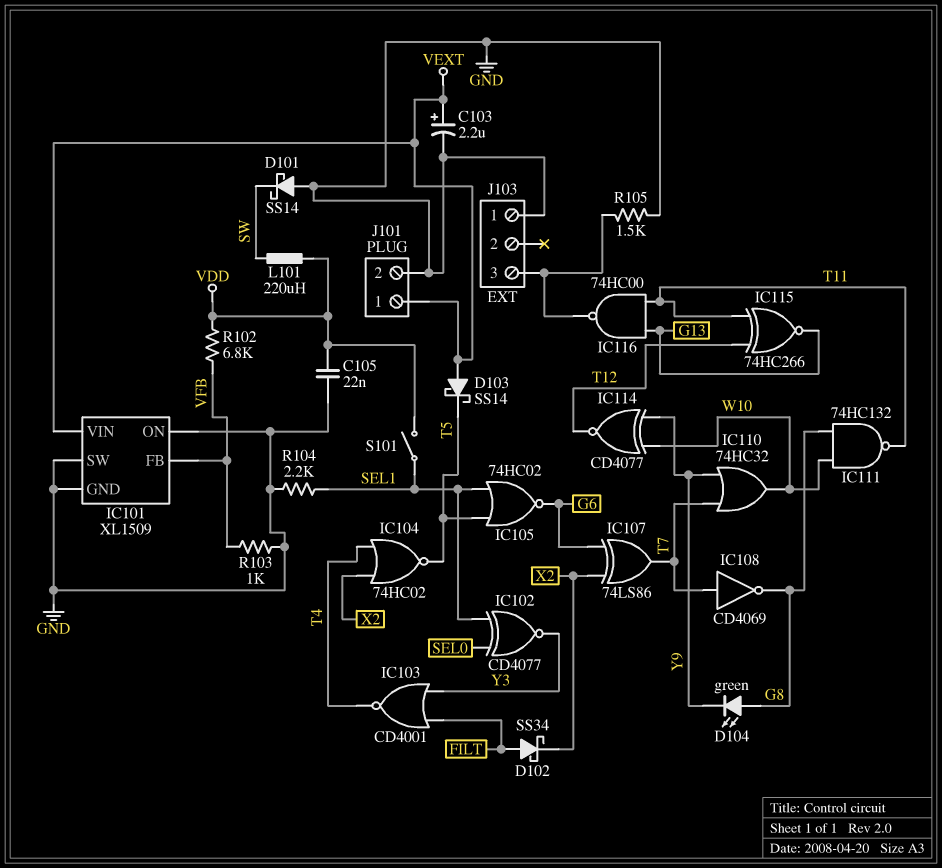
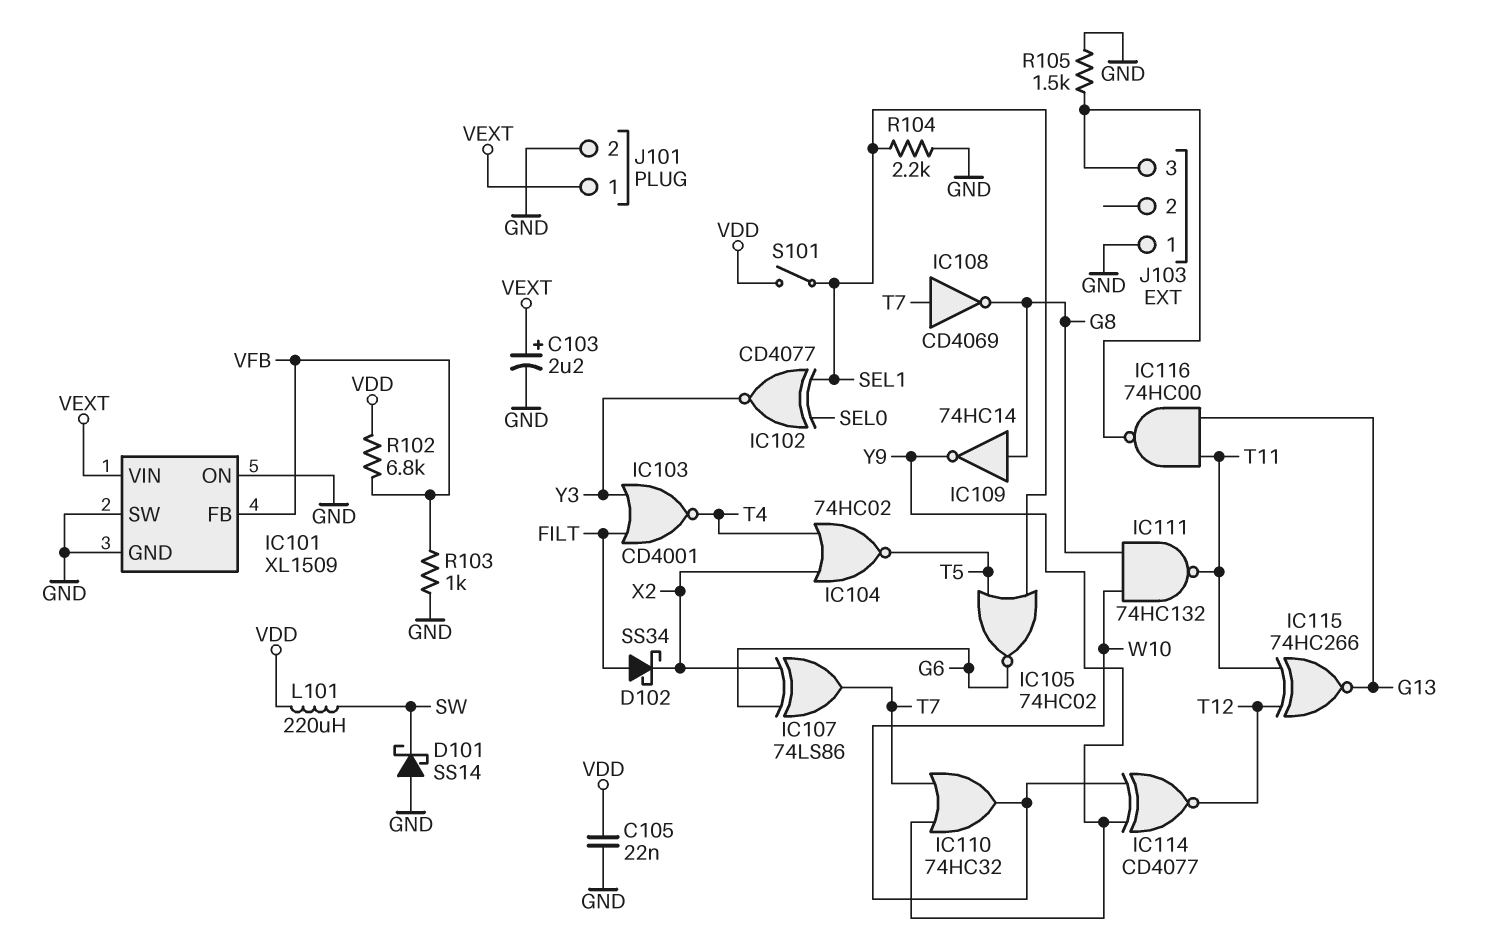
D103: schottky SS14 (A VEXT, K T5) -> none
D104: LED green (A G8, K Y9) -> none
IC109: none -> NOT 74HC14 (in G8, out Y9)

